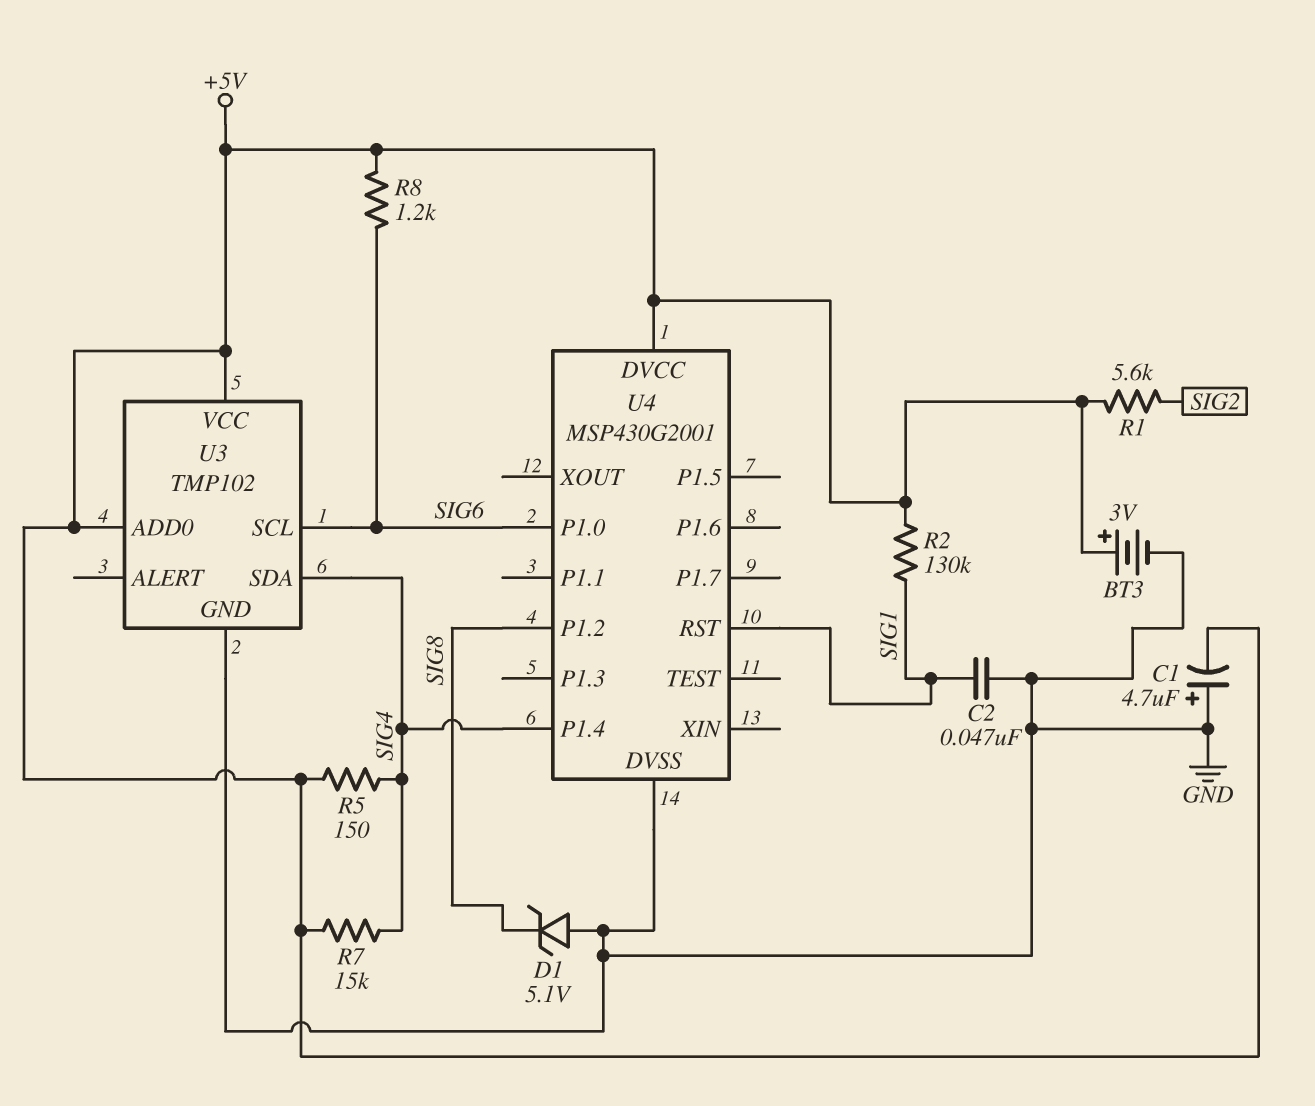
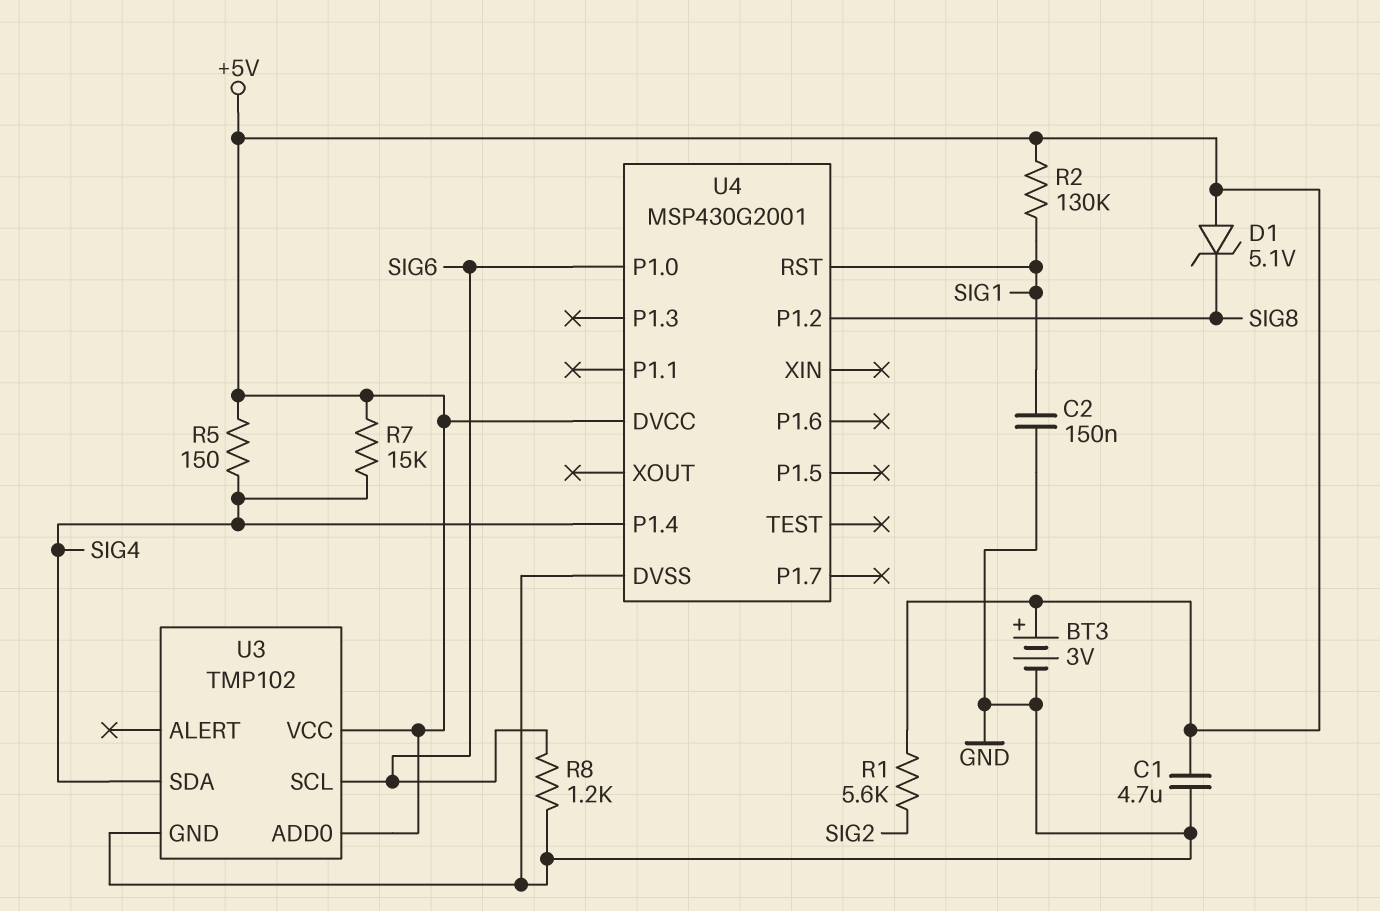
C1: 4.7uF (plus GND, minus +5V) -> 4.7uF (+5V, GND)
C2: 47nF (GND, SIG1) -> 150nF (GND, SIG1)
D1: zener 5.1V (A GND, K SIG8) -> zener 5.1V (A +5V, K SIG8)
R8: 1.2k (+5V, SIG6) -> 1.2k (GND, SIG6)

